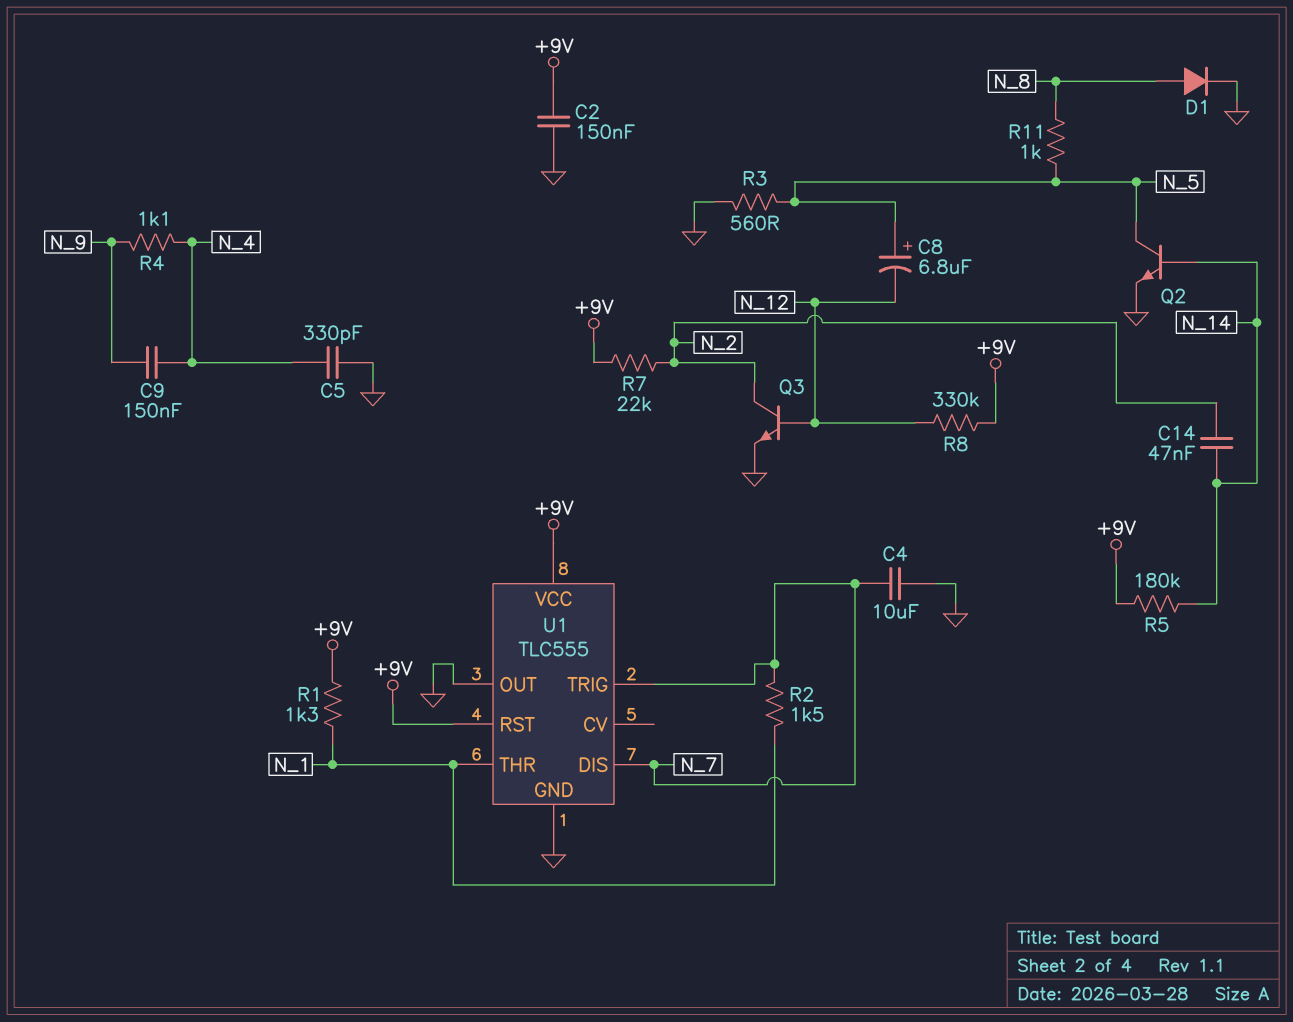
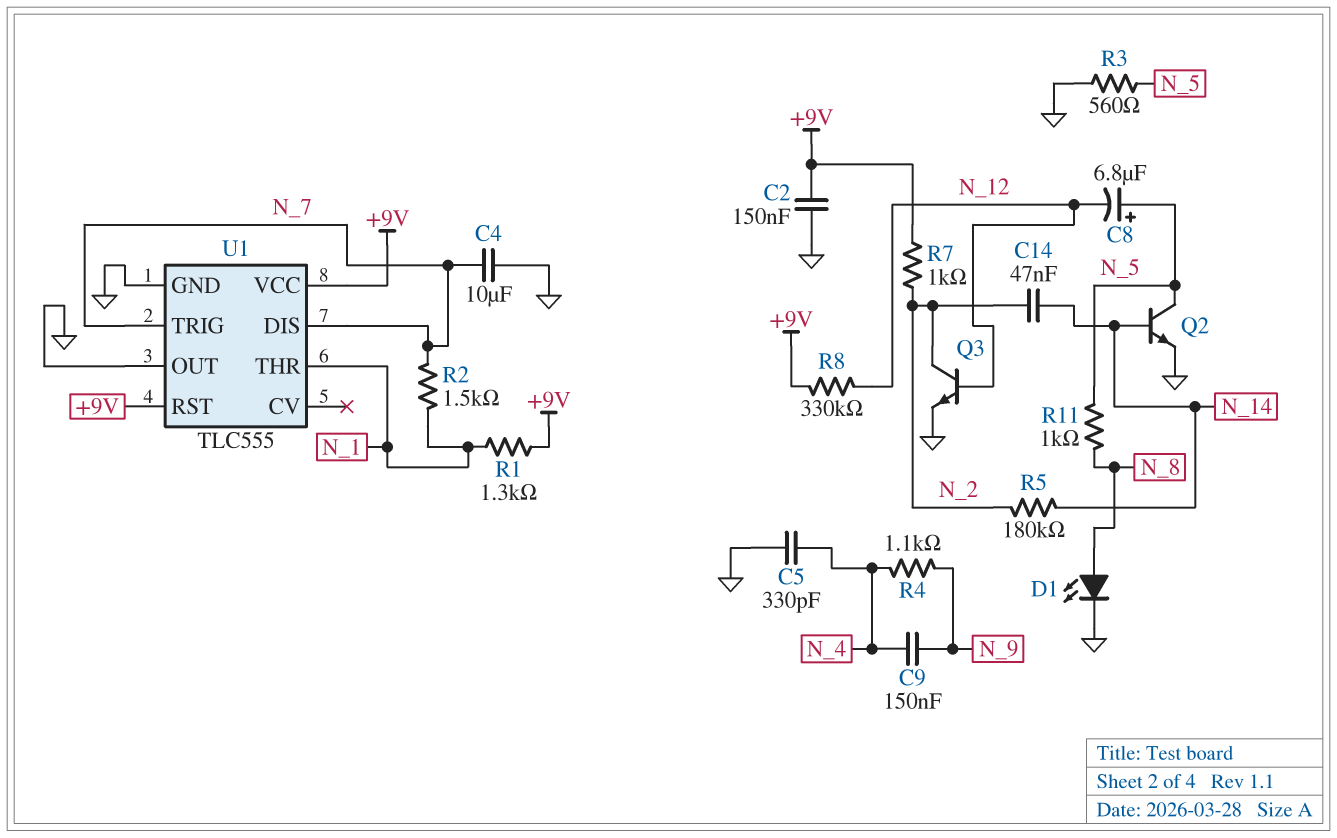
D1: diode (A N_8, K GND) -> LED (A N_8, K GND)
R5: 180k (+9V, N_14) -> 180k (N_2, N_14)
R7: 22k (+9V, N_2) -> 1k (+9V, N_2)

